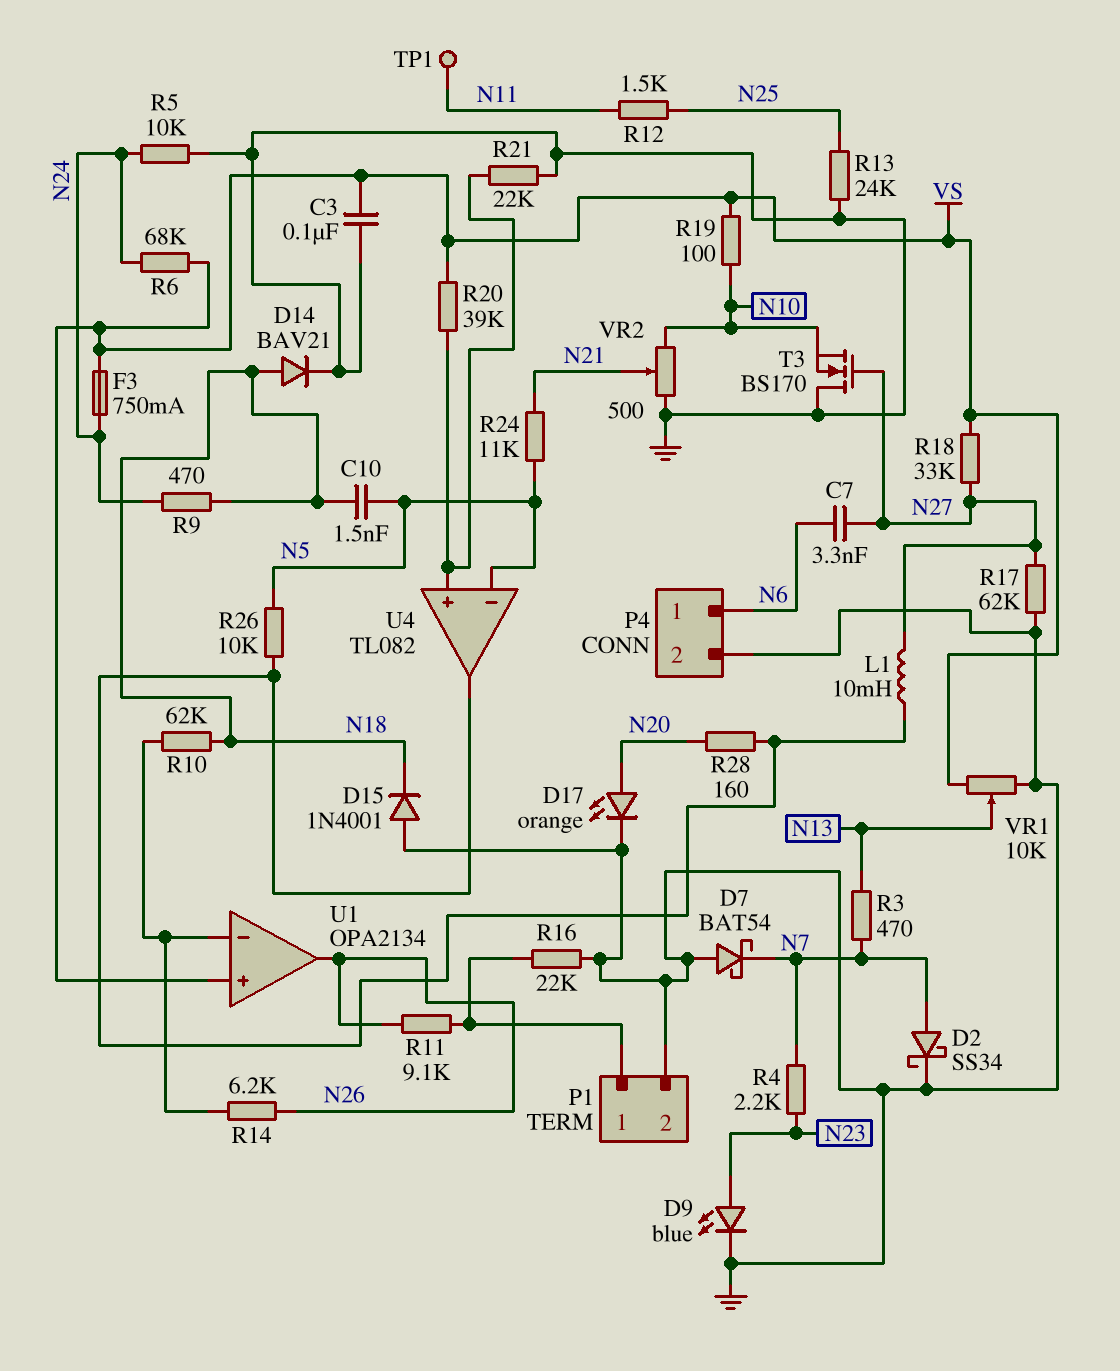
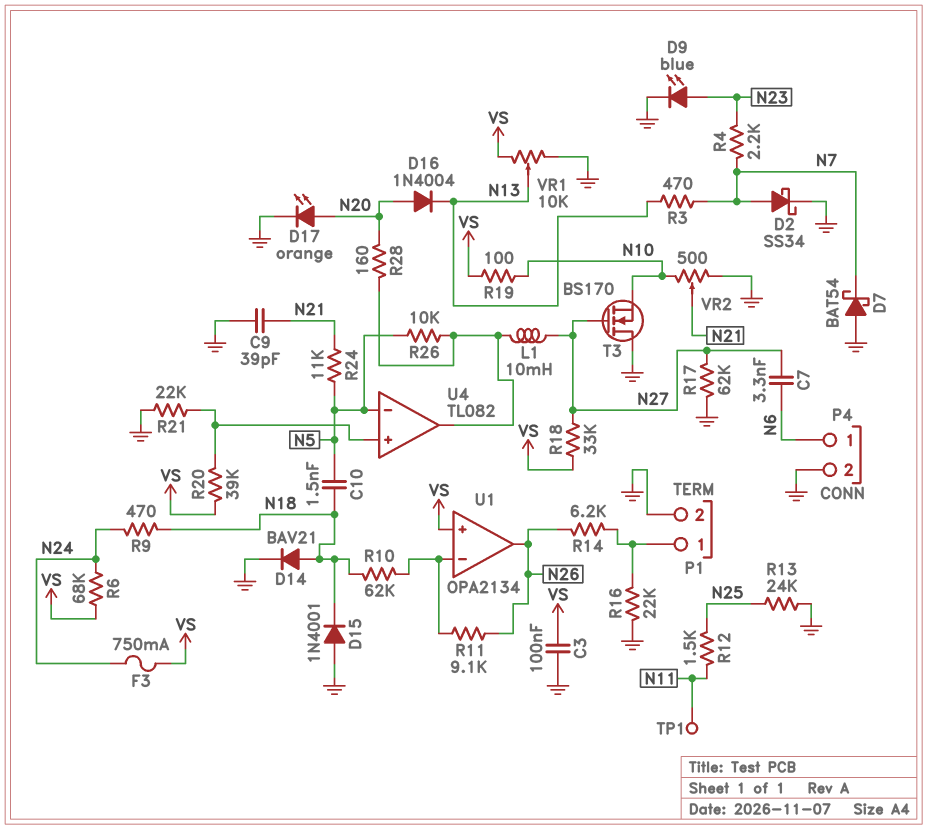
C9: none -> 39pF (GND, N21)
D16: none -> diode 1N4004 (A N20, K N13)
R5: 10k (GND, N24) -> none
R11: 9.1k (N26, P1/1) -> 9.1k (N26, U1/in-)
R14: 6.2k (N26, U1/in-) -> 6.2k (N26, P1/1)

